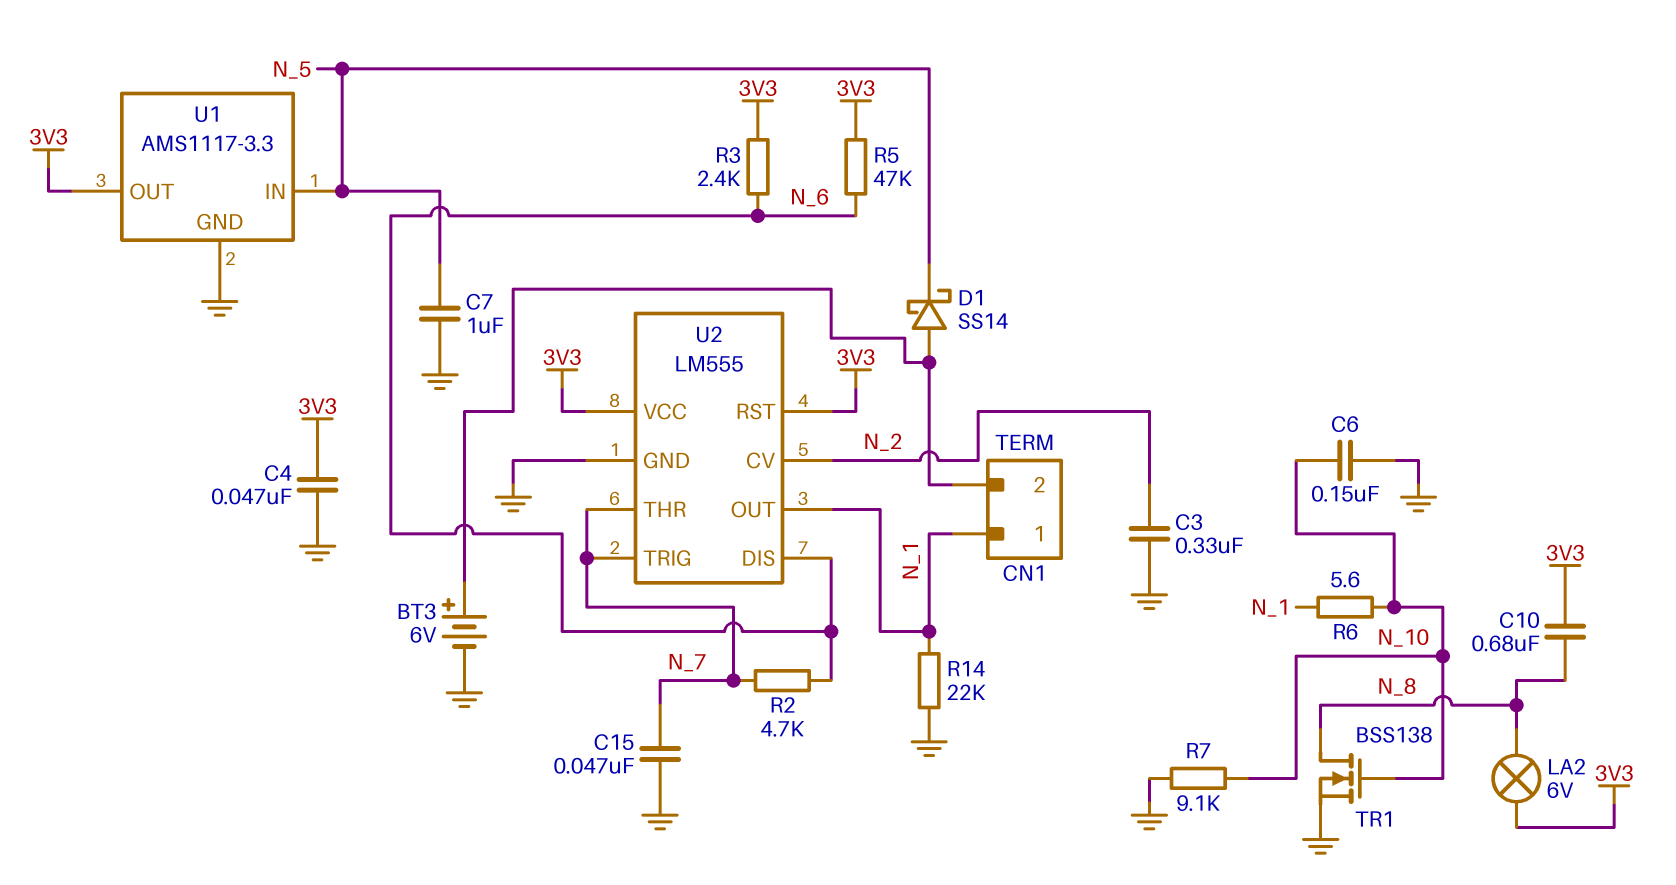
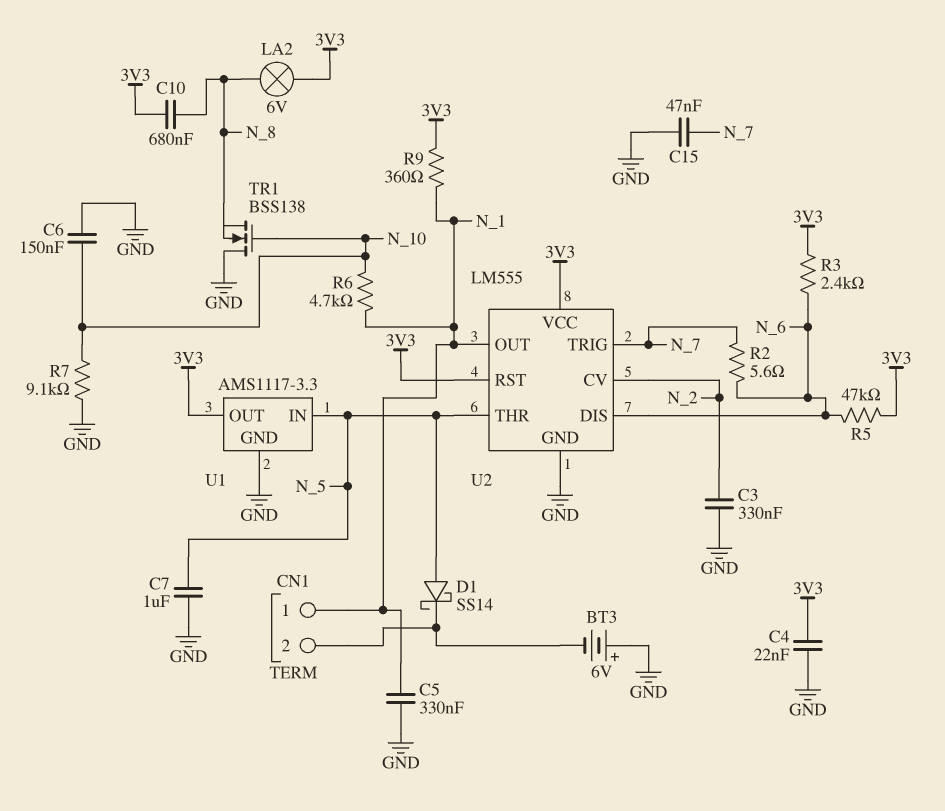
BT3: 6V (plus CN1/2, minus GND) -> 6V (plus GND, minus CN1/2)
C4: 47nF (3V3, GND) -> 22nF (3V3, GND)
C5: none -> 330nF (GND, N_1)
D1: schottky SS14 (A CN1/2, K N_5) -> schottky SS14 (A N_5, K CN1/2)
R2: 4.7k (N_6, N_7) -> 5.6 (N_6, N_7)
R6: 5.6 (N_1, N_10) -> 4.7k (N_1, N_10)
R9: none -> 360 (3V3, N_1)
R14: 22k (GND, N_1) -> none
TR1: NMOS BSS138 (G N_10, D N_8, S GND) -> NMOS BSS138 (G N_10, D GND, S N_8)
U2 pin THR: N_7 -> N_5

